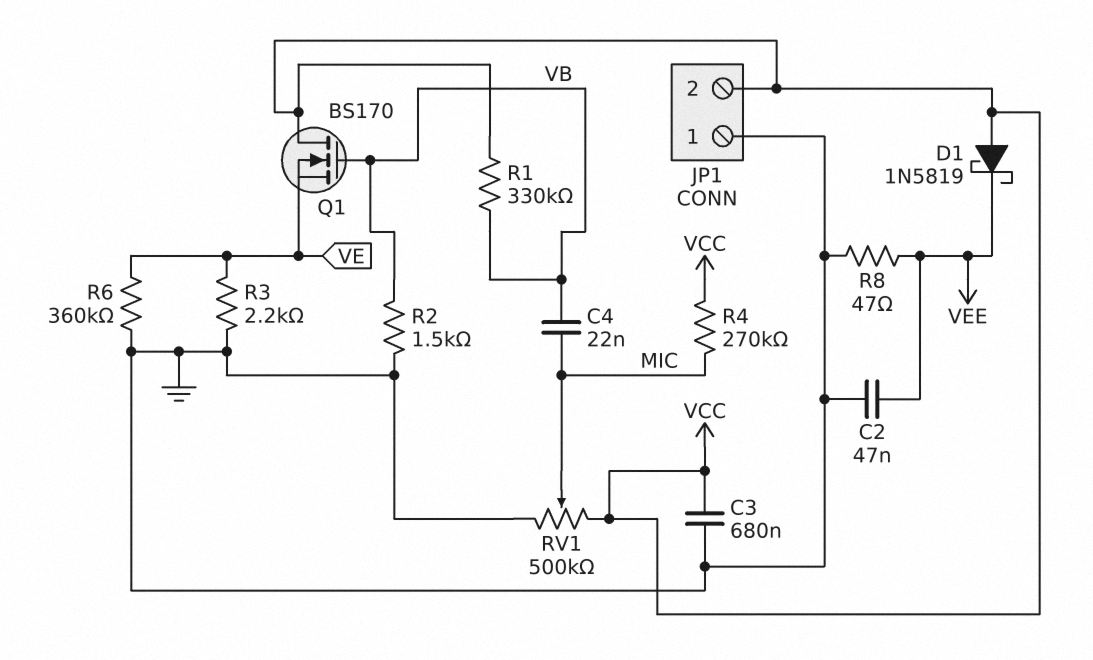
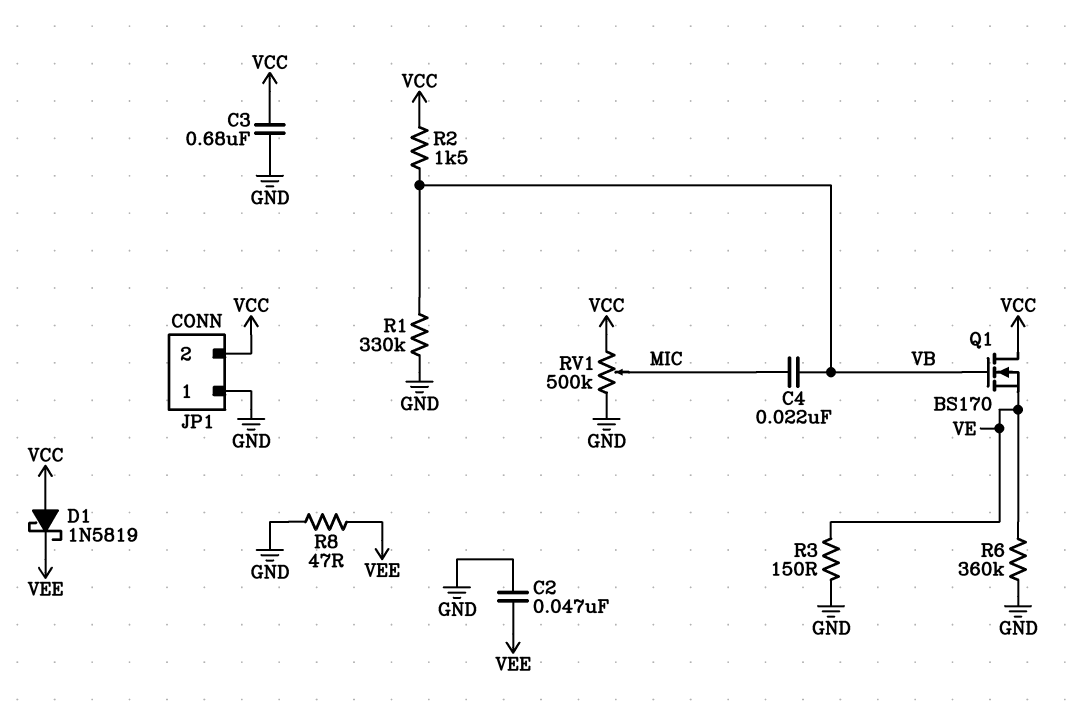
R1: 330k (VB, VCC) -> 330k (GND, VB)
R2: 1.5k (GND, VB) -> 1.5k (VB, VCC)
R3: 2.2k (GND, VE) -> 150 (GND, VE)
R4: 270k (MIC, VCC) -> none

